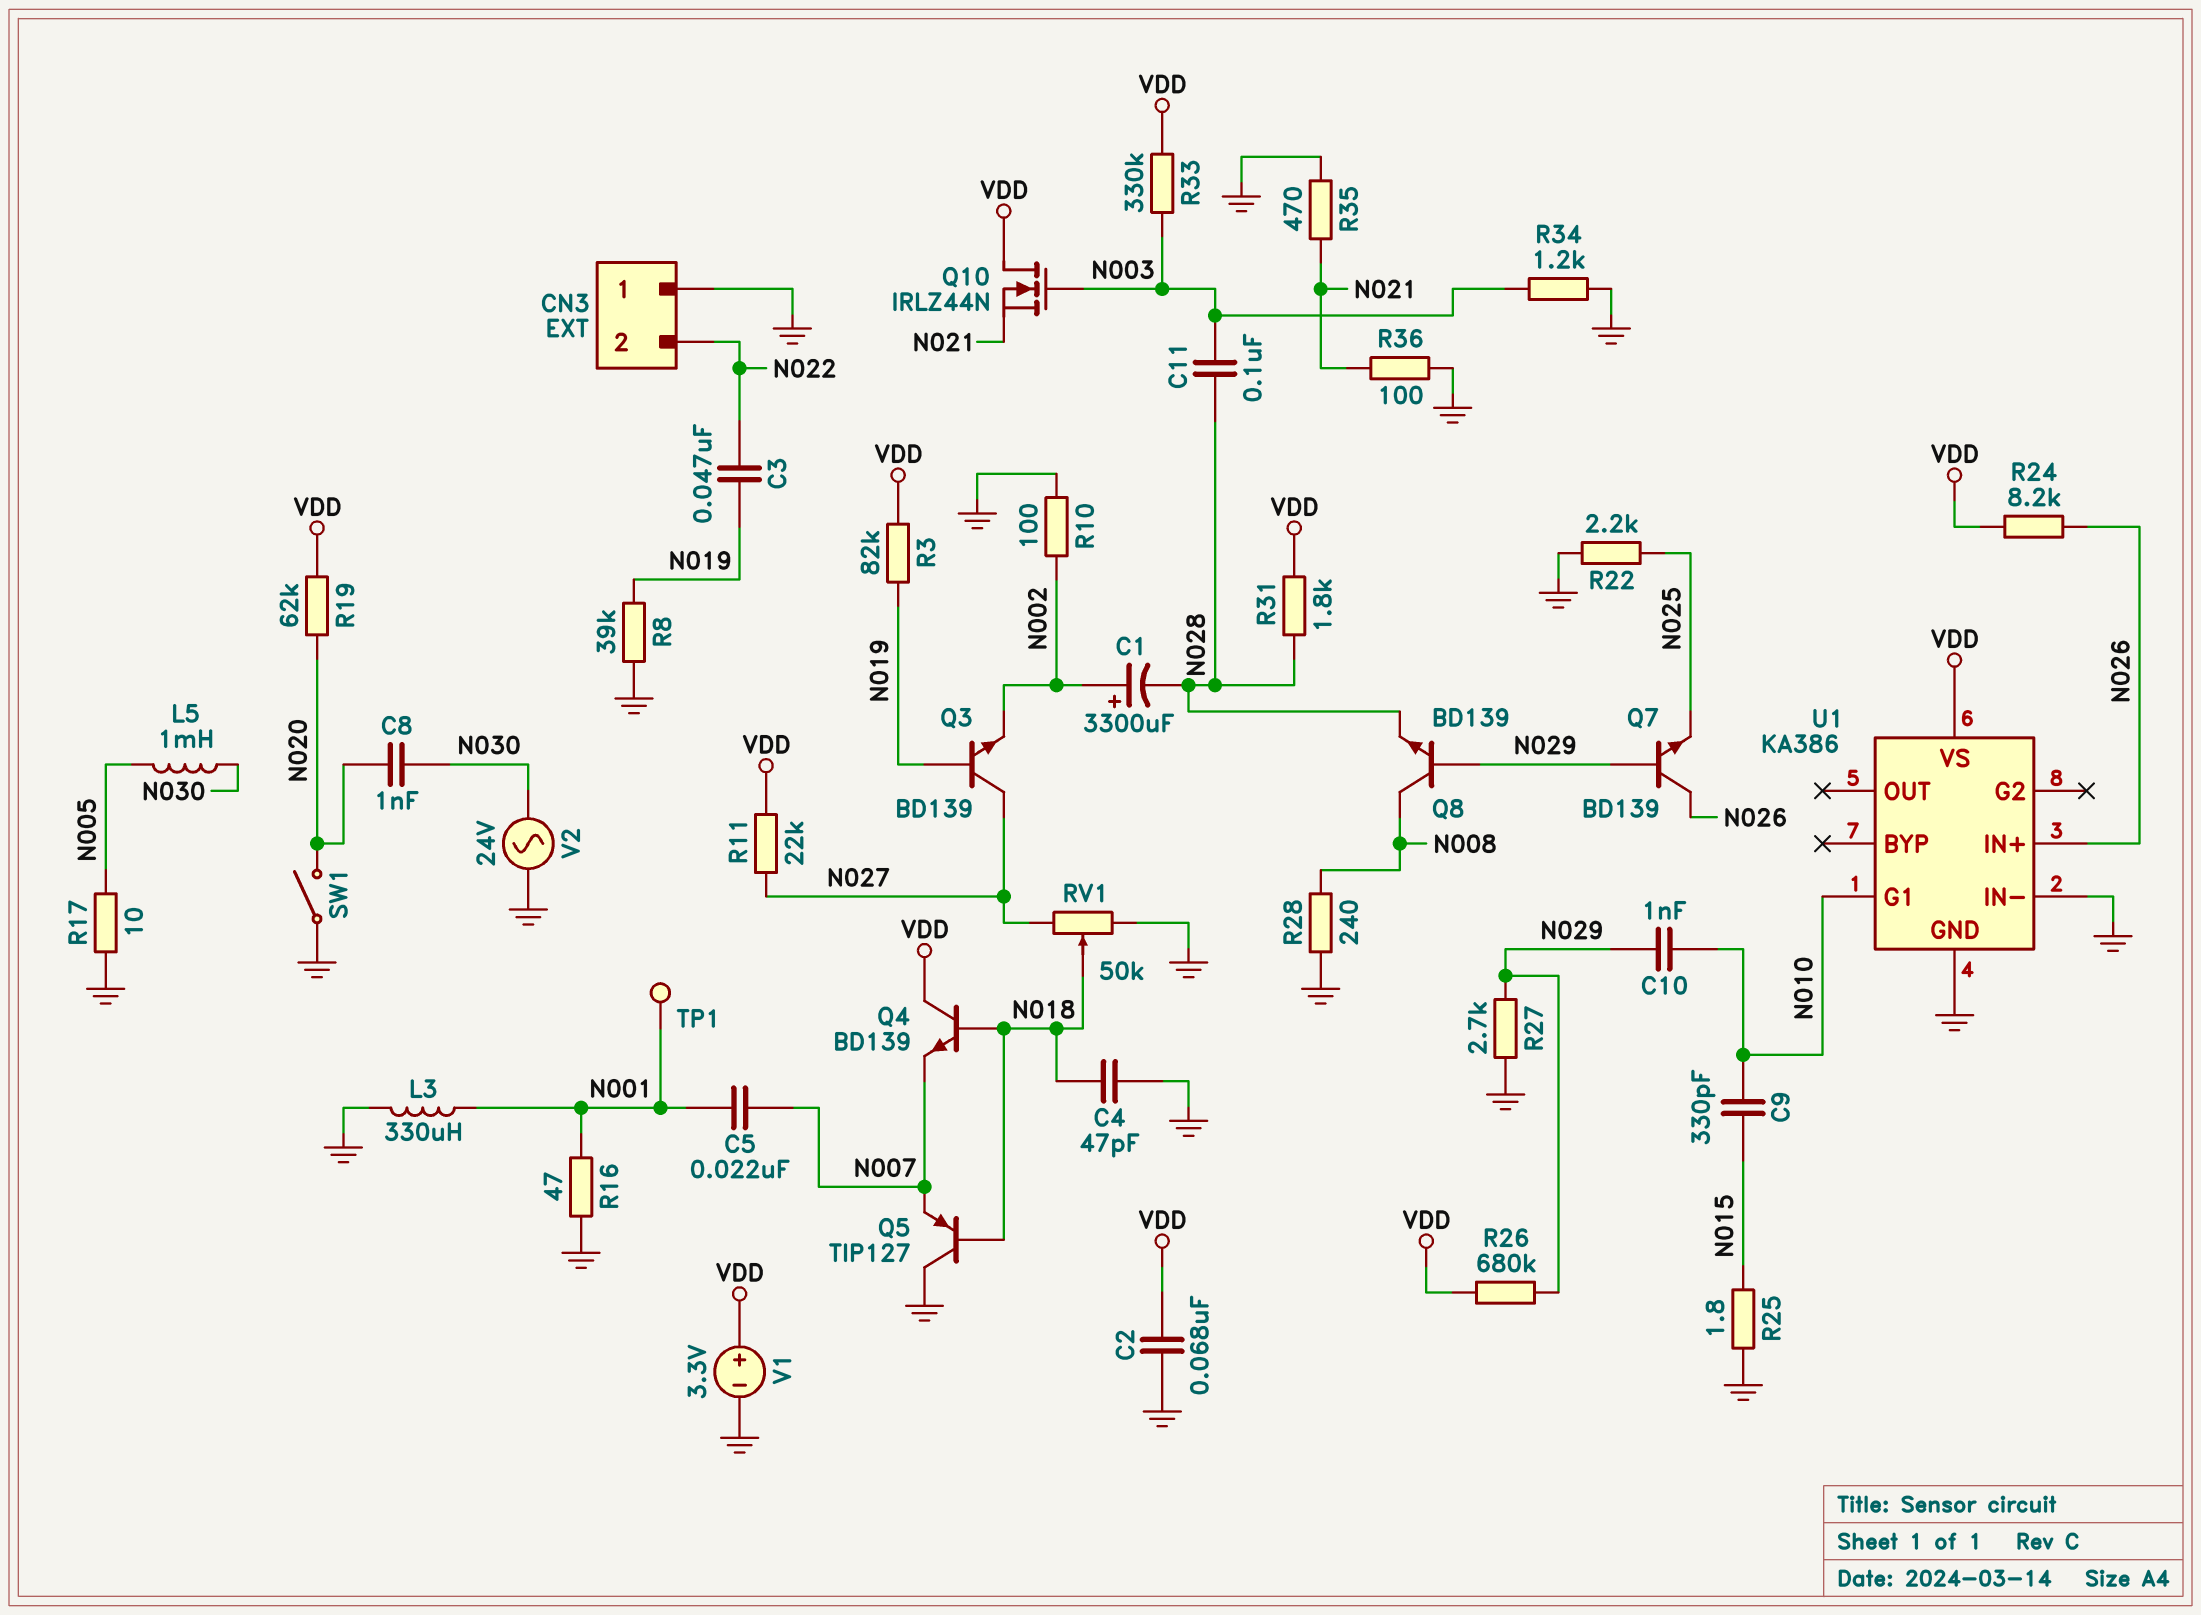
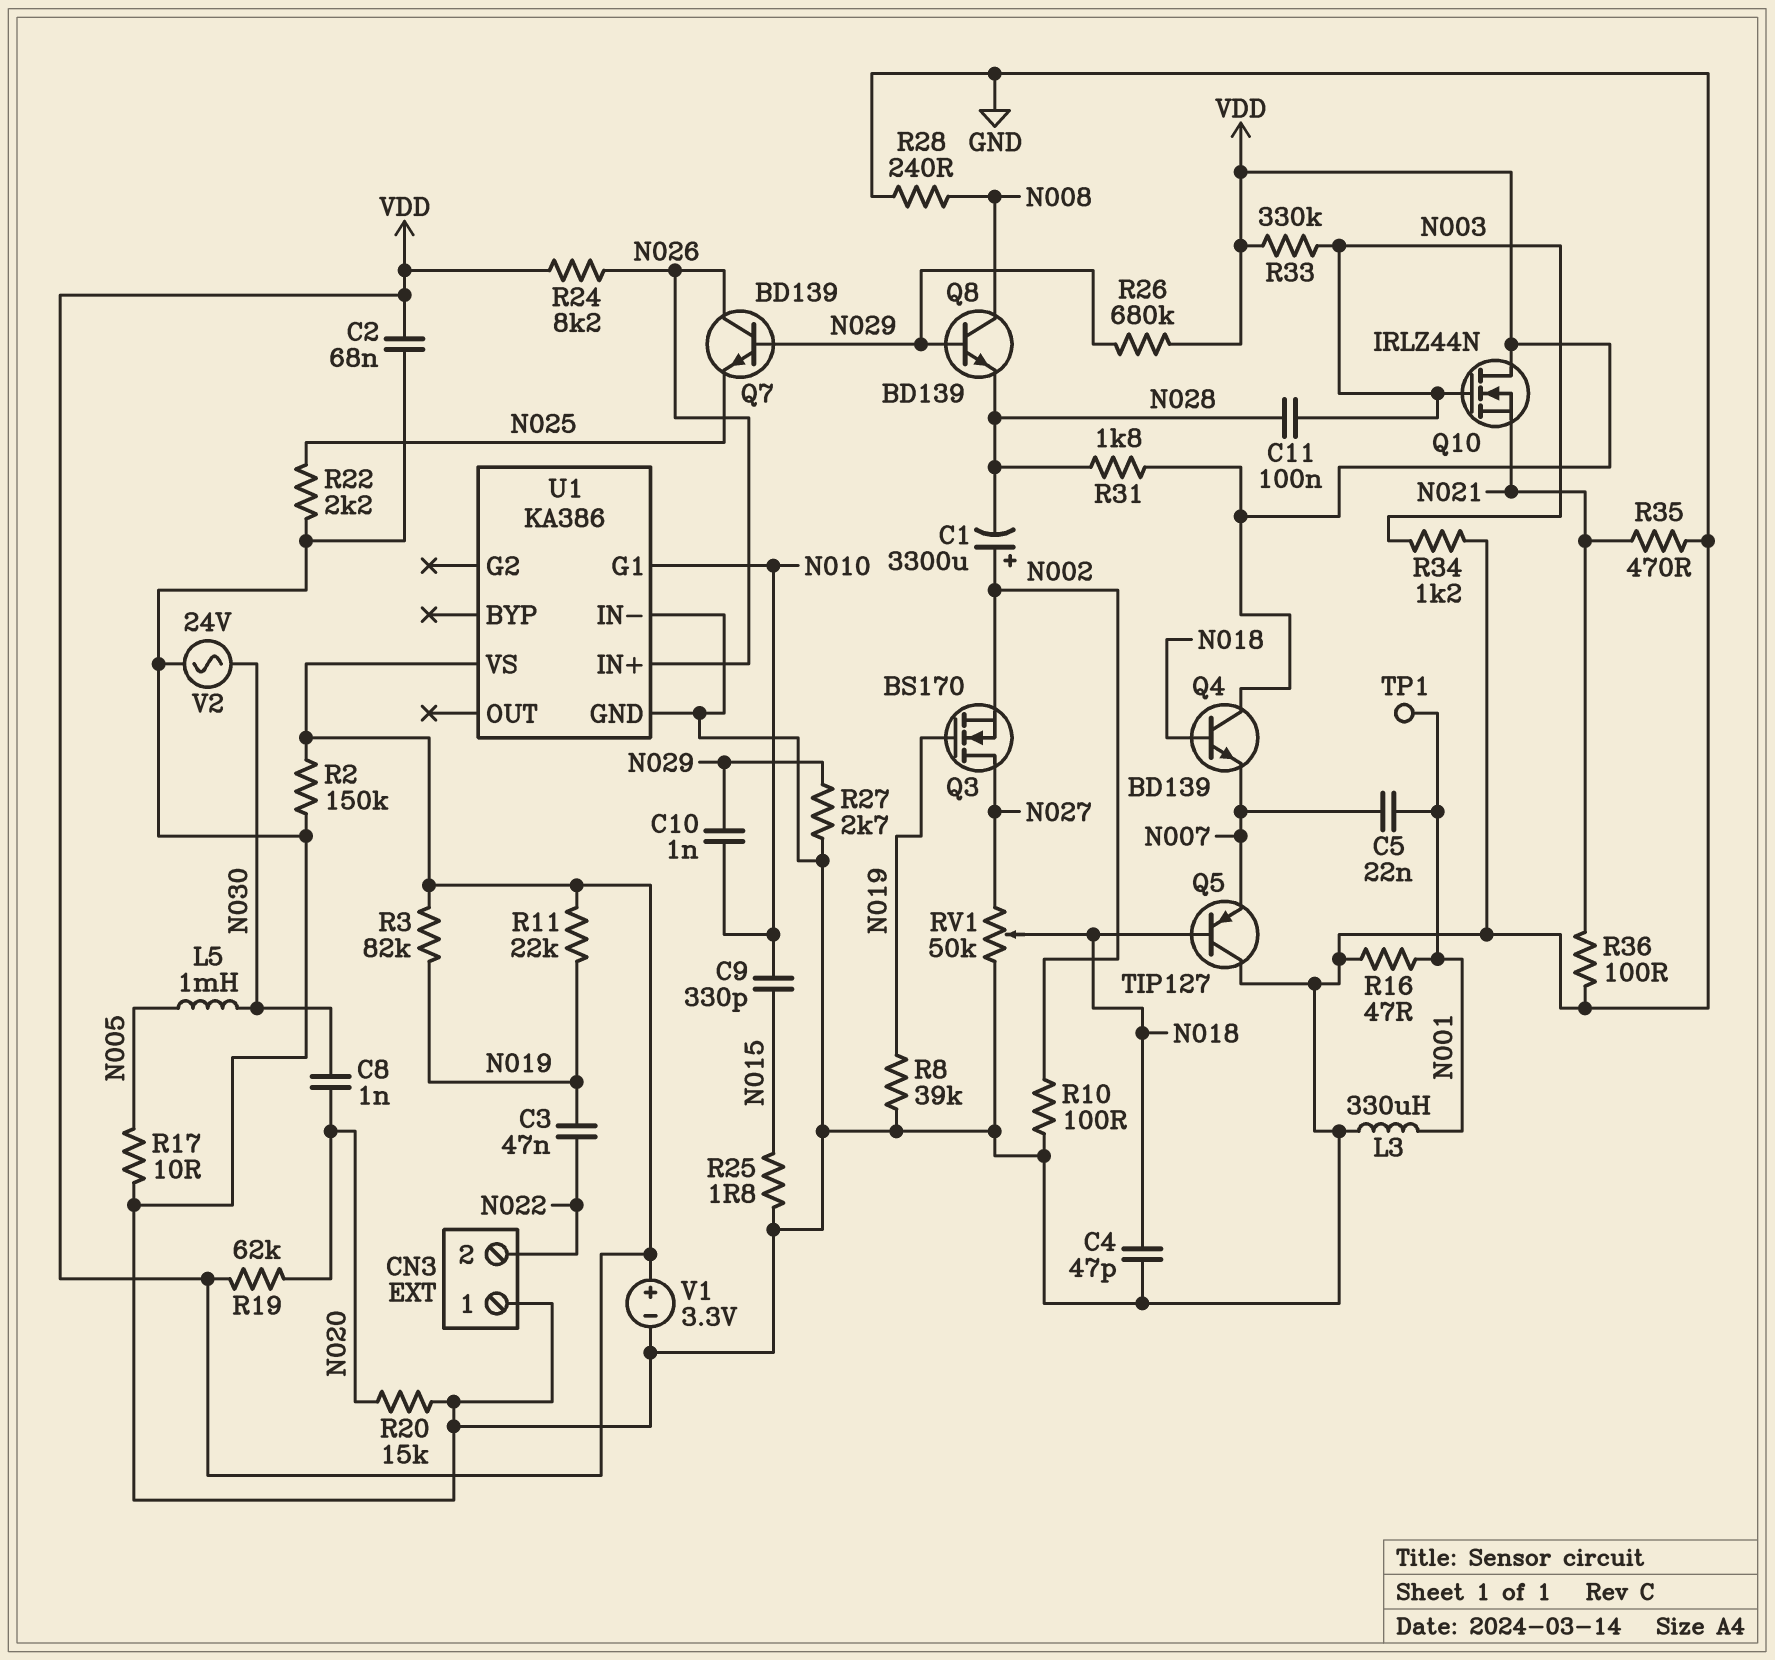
Q3: NPN BD139 (B N019, C N027, E N002) -> NMOS BS170 (G N019, D N027, S N002)
R2: none -> 150k (GND, VDD)
R11: 22k (N027, VDD) -> 22k (N019, VDD)
R20: none -> 15k (GND, N020)
SW1: switch (GND, N020) -> none

